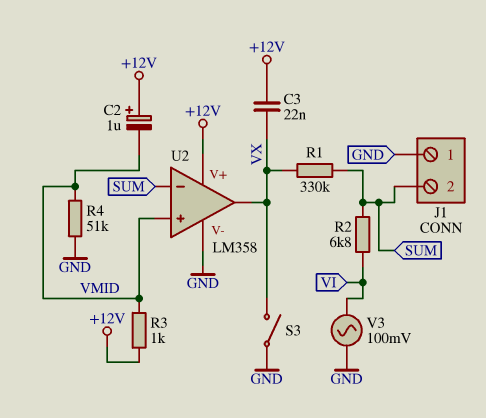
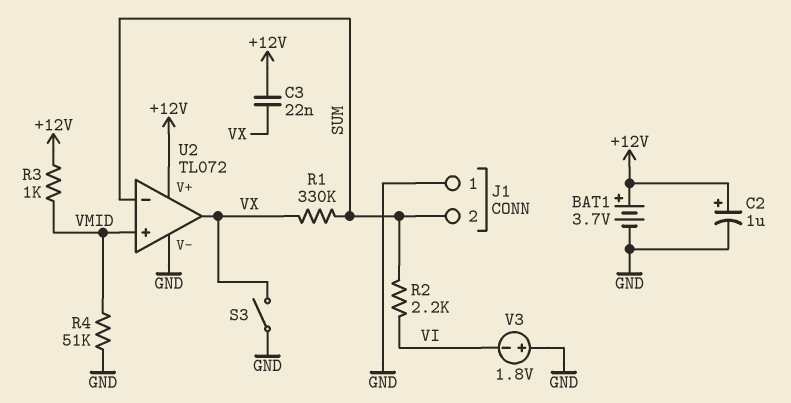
BAT1: none -> 3.7V (plus +12V, minus GND)
C2: 1uF (plus +12V, minus VMID) -> 1uF (plus +12V, minus GND)
R2: 6.8k (SUM, VI) -> 2.2k (SUM, VI)
U2: LM358 -> TL072
V3: AC 100mV (GND, VI) -> 1.8V (plus GND, minus VI)

